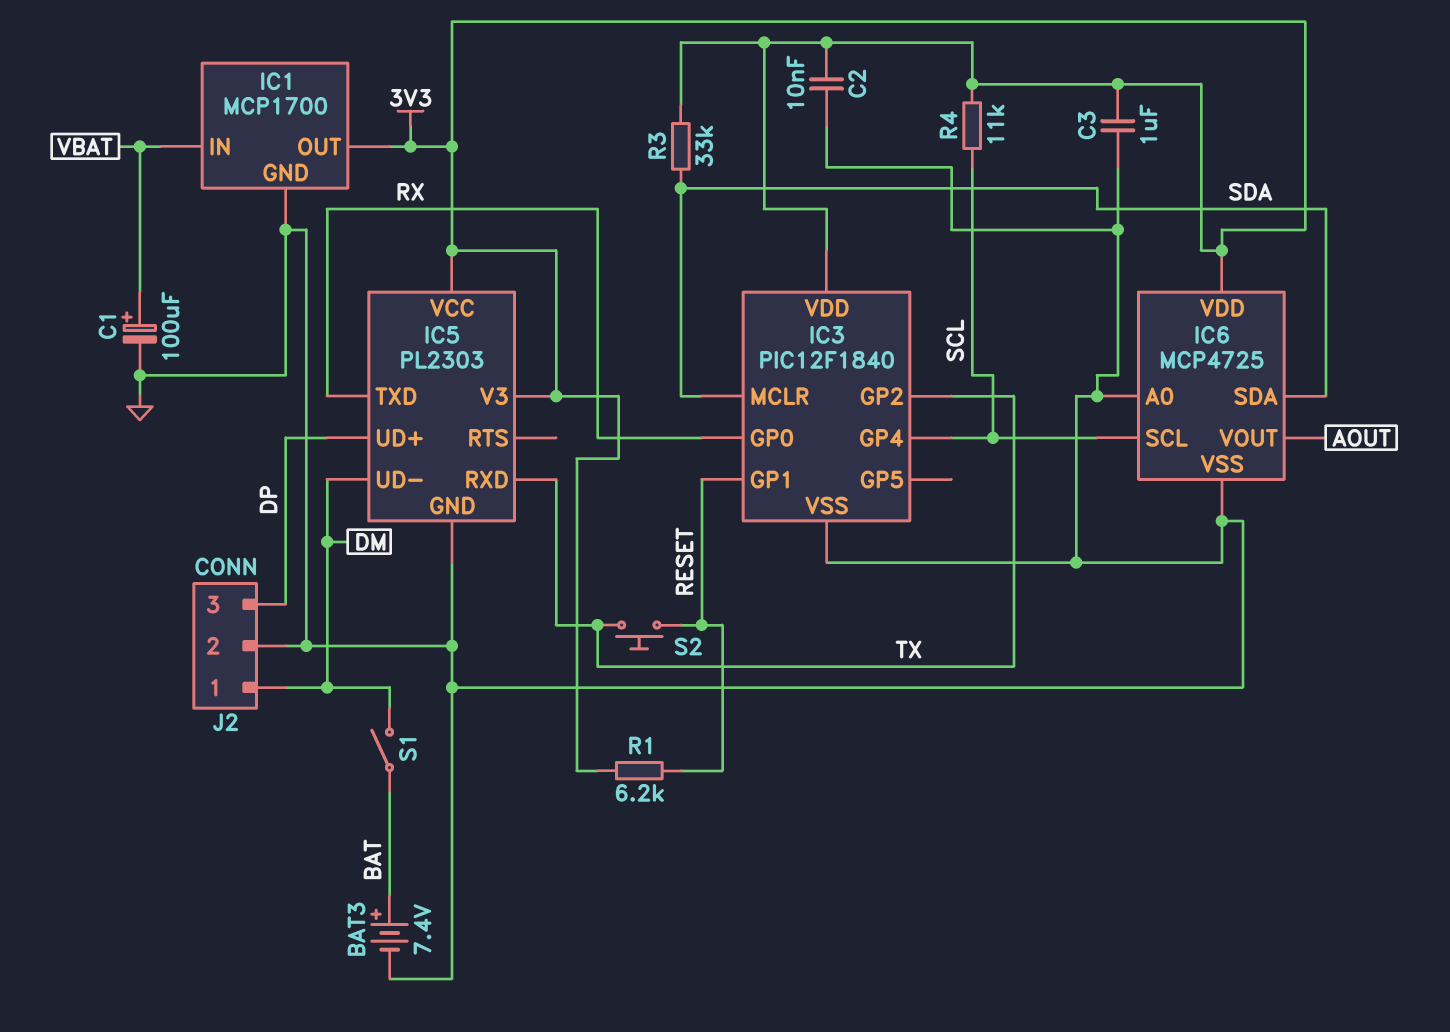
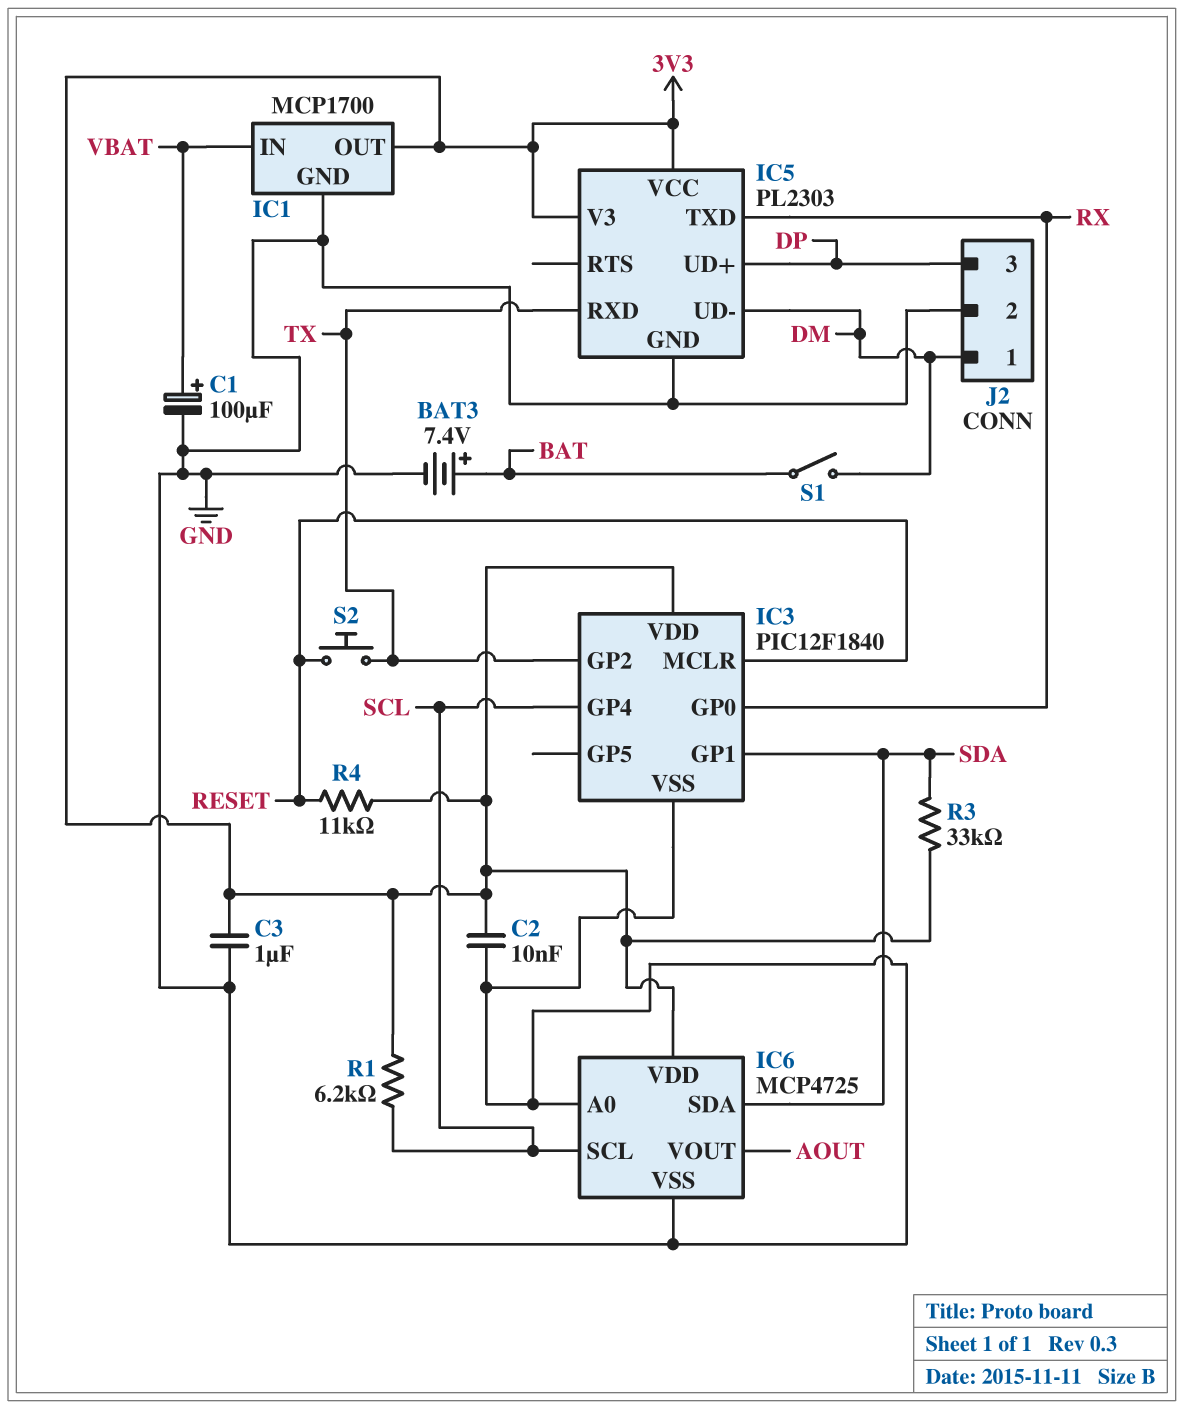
IC3 pin GP1: RESET -> SDA
IC3 pin MCLR: SDA -> RESET
R1: 6.2k (3V3, RESET) -> 6.2k (3V3, SCL)
R4: 11k (3V3, SCL) -> 11k (3V3, RESET)

